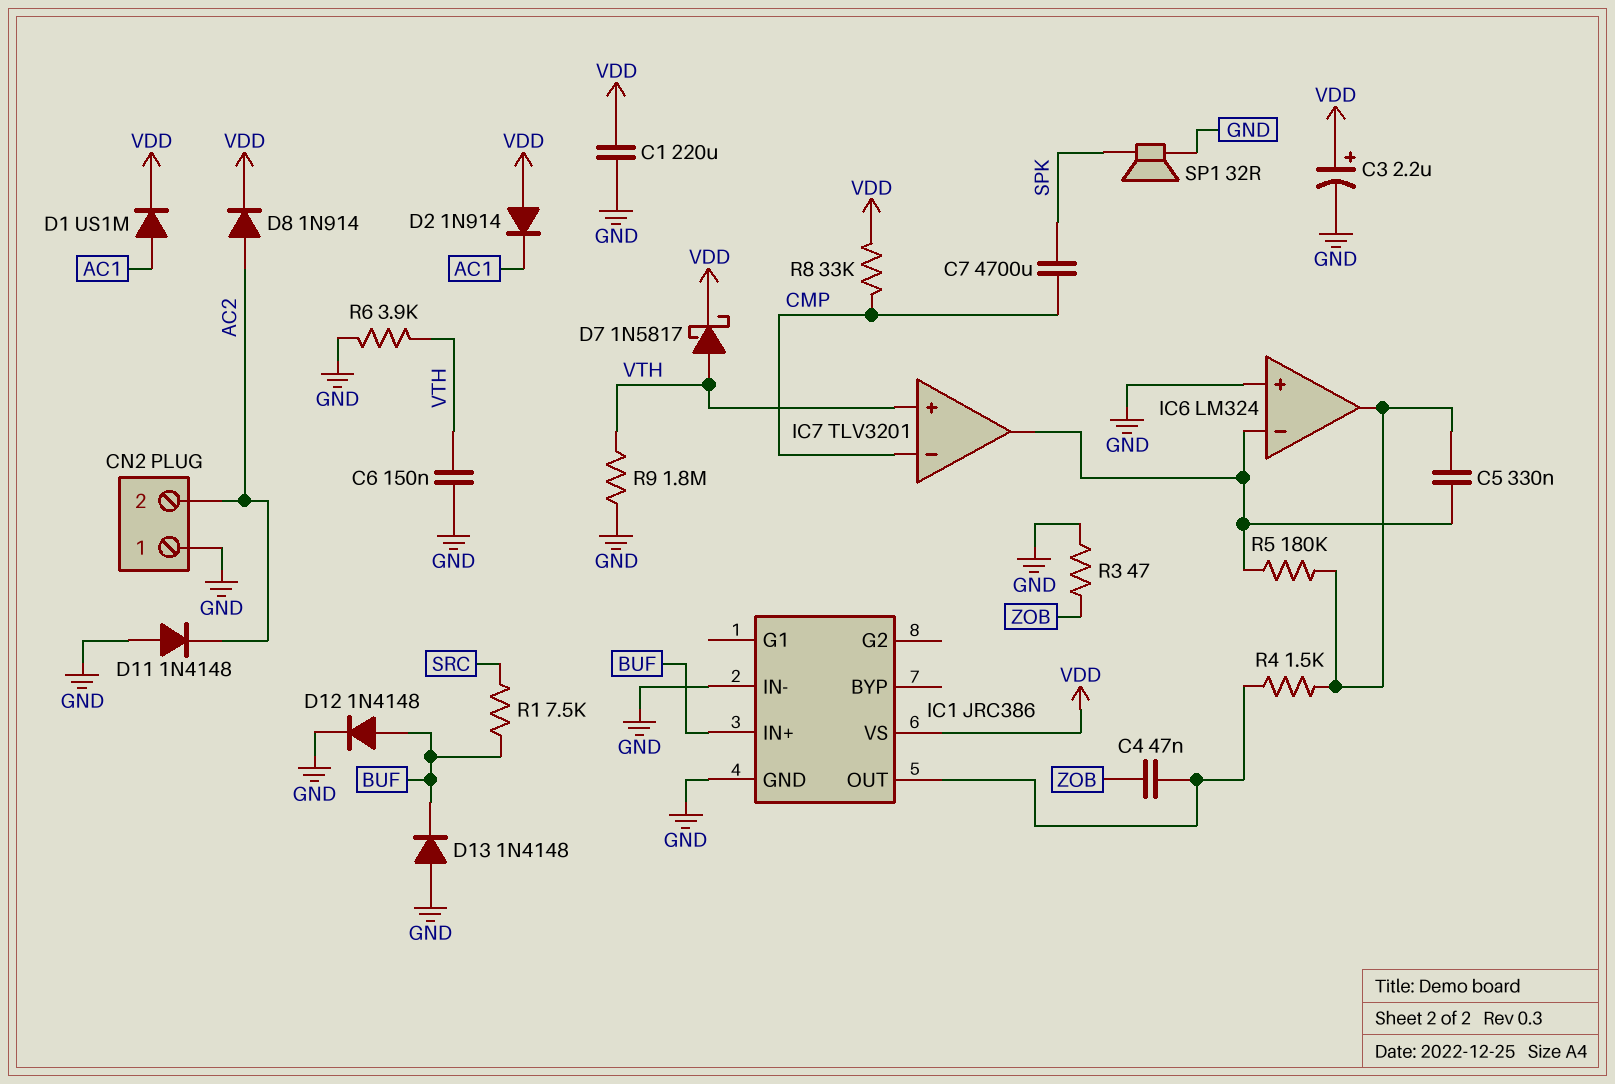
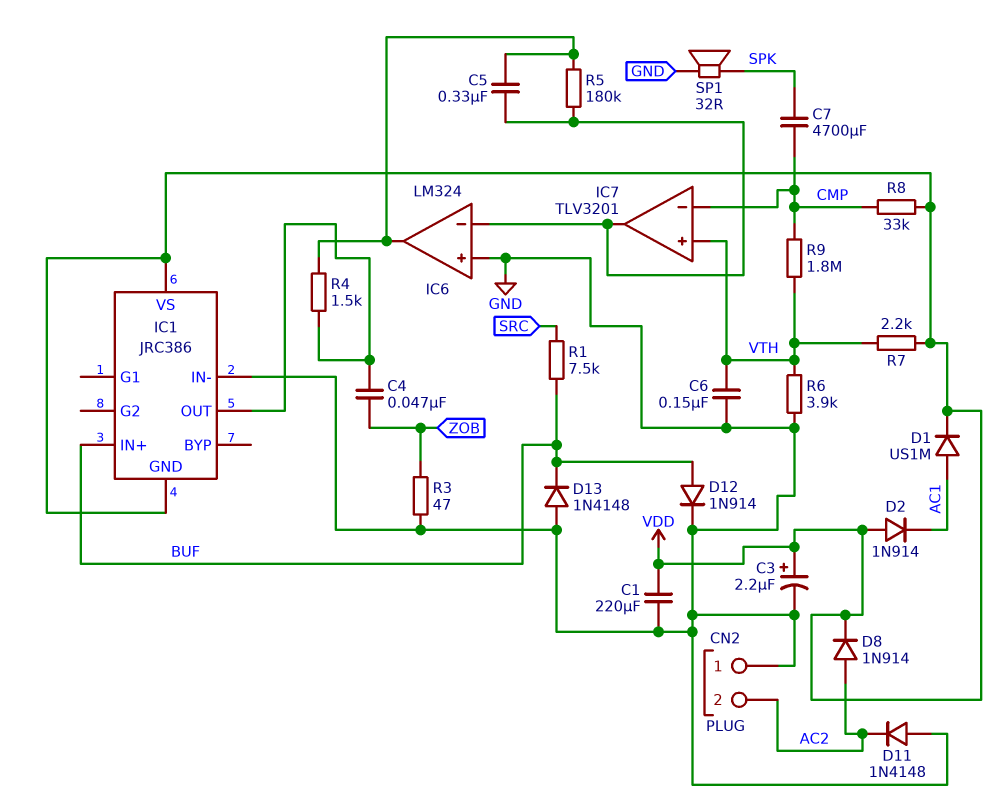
D7: schottky 1N5817 (A VTH, K VDD) -> none
D12: diode 1N4148 (A BUF, K GND) -> diode 1N914 (A BUF, K GND)
IC1 pin GND: GND -> VDD
R7: none -> 2.2k (VDD, VTH)
R9: 1.8M (GND, VTH) -> 1.8M (CMP, VTH)

